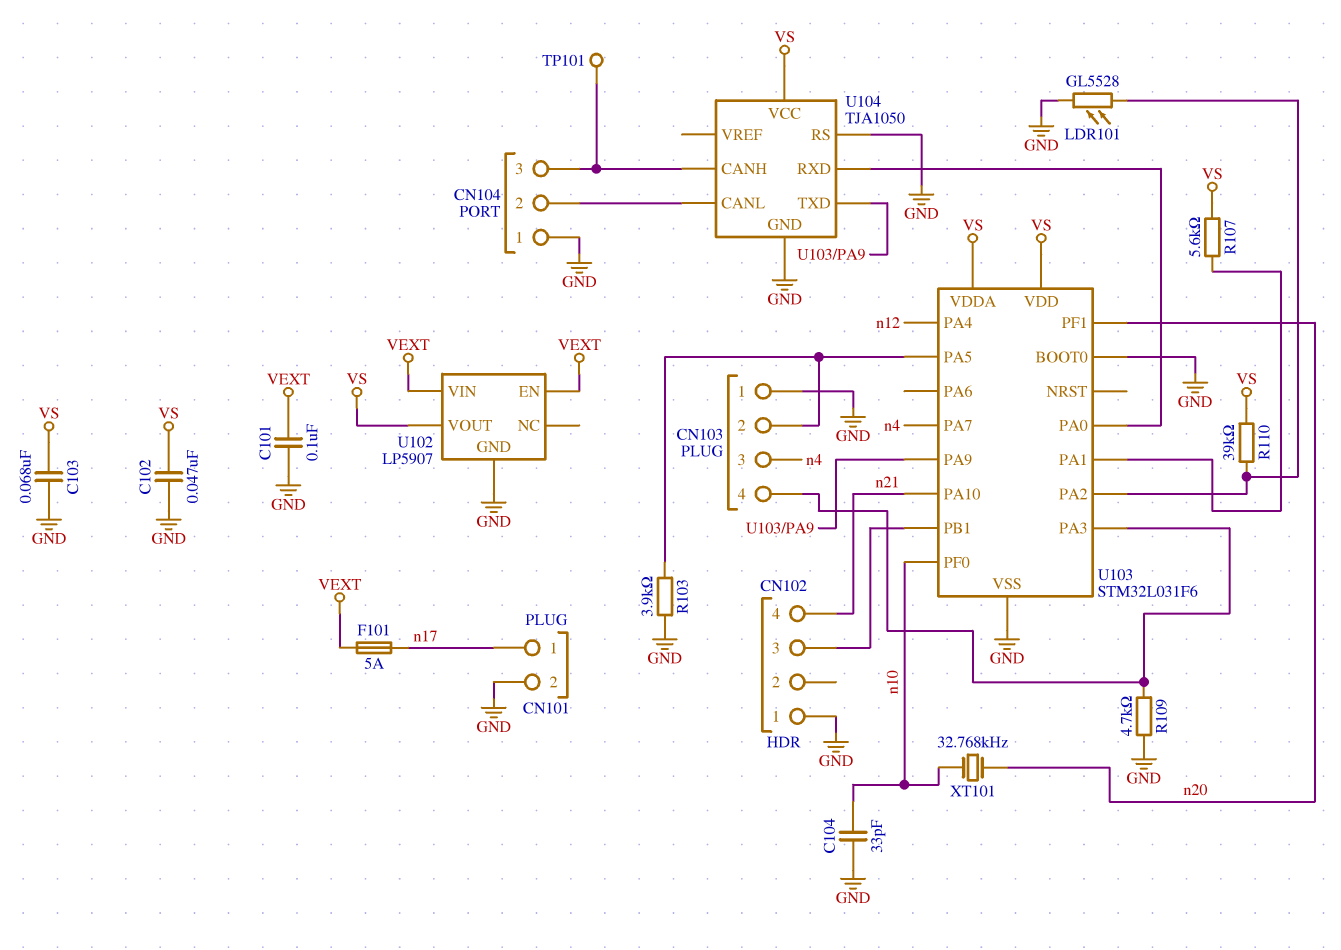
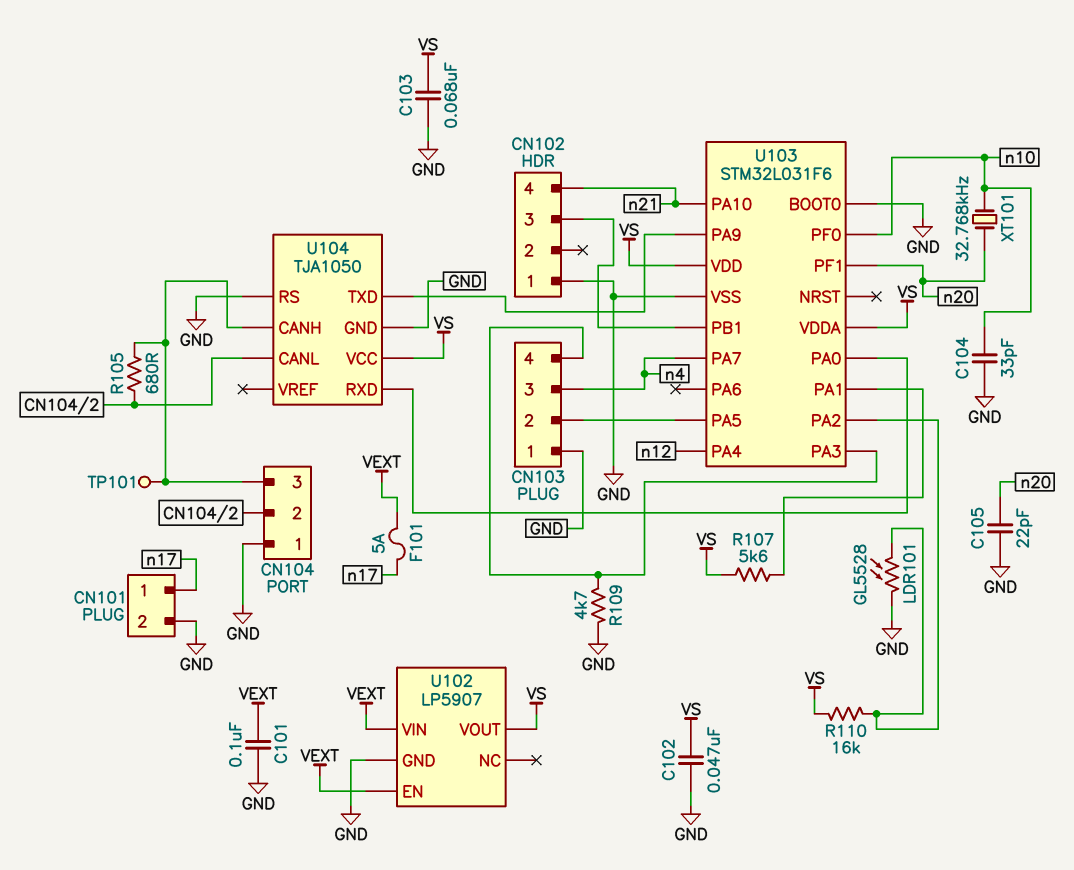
C105: none -> 22pF (GND, n20)
R103: 3.9k (CN103/2, GND) -> none
R105: none -> 680 (CN104/2, CN104/3)
R110: 39k (U103/PA2, VS) -> 16k (U103/PA2, VS)

